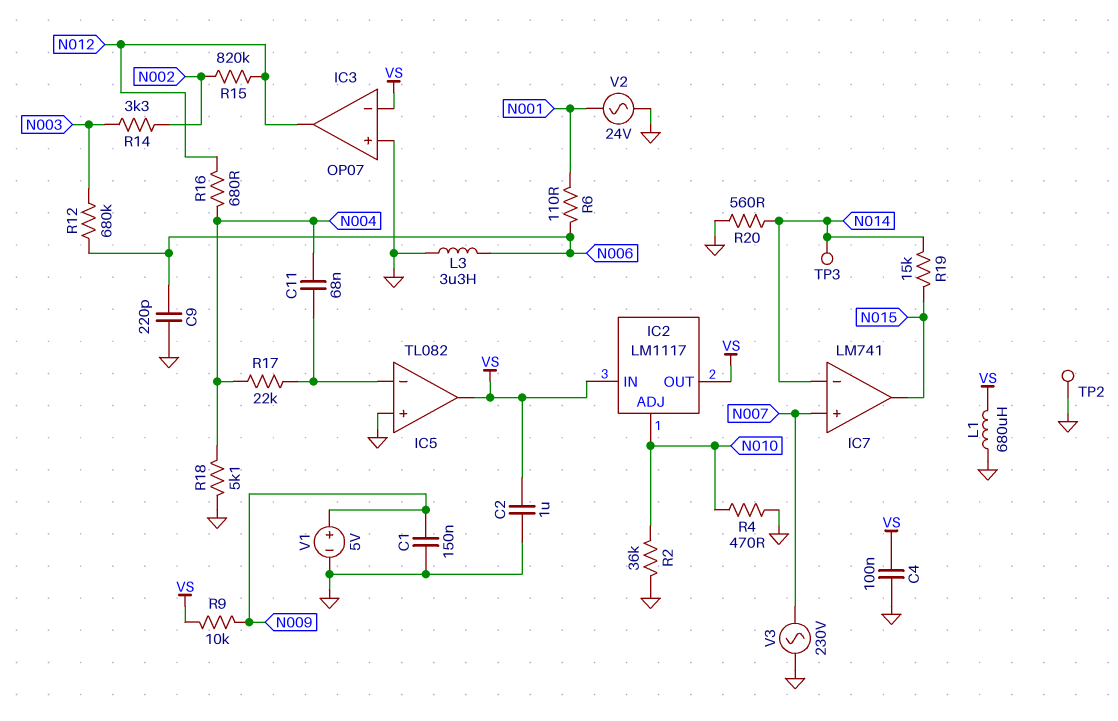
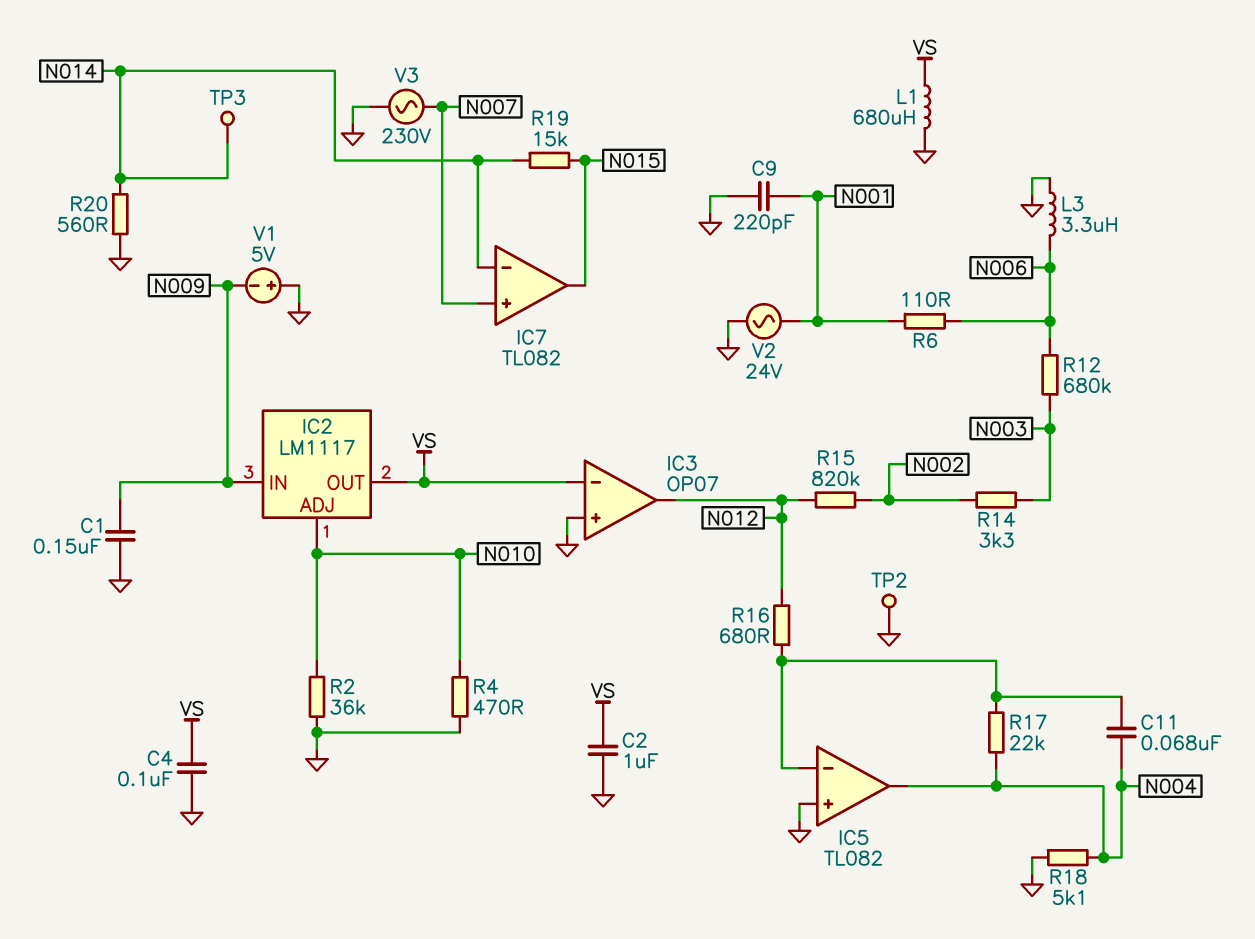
C9: 220pF (GND, N006) -> 220pF (GND, N001)
IC2 pin IN: VS -> N009
IC5 pin out: VS -> N004
IC7: LM741 -> TL082
R9: 10k (N009, VS) -> none
R16: 680 (N004, N012) -> 680 (IC5/in-, N012)
V1: 5V (plus N009, minus GND) -> 5V (plus GND, minus N009)

